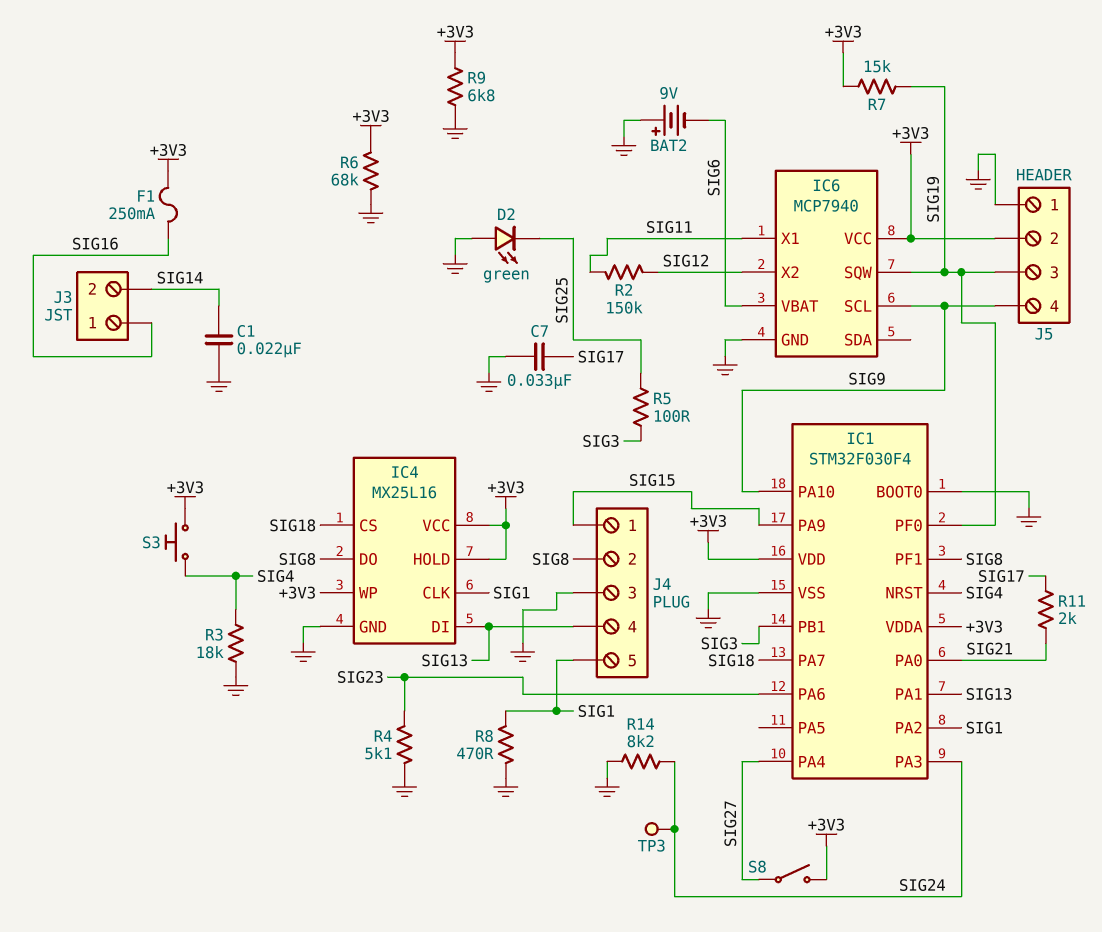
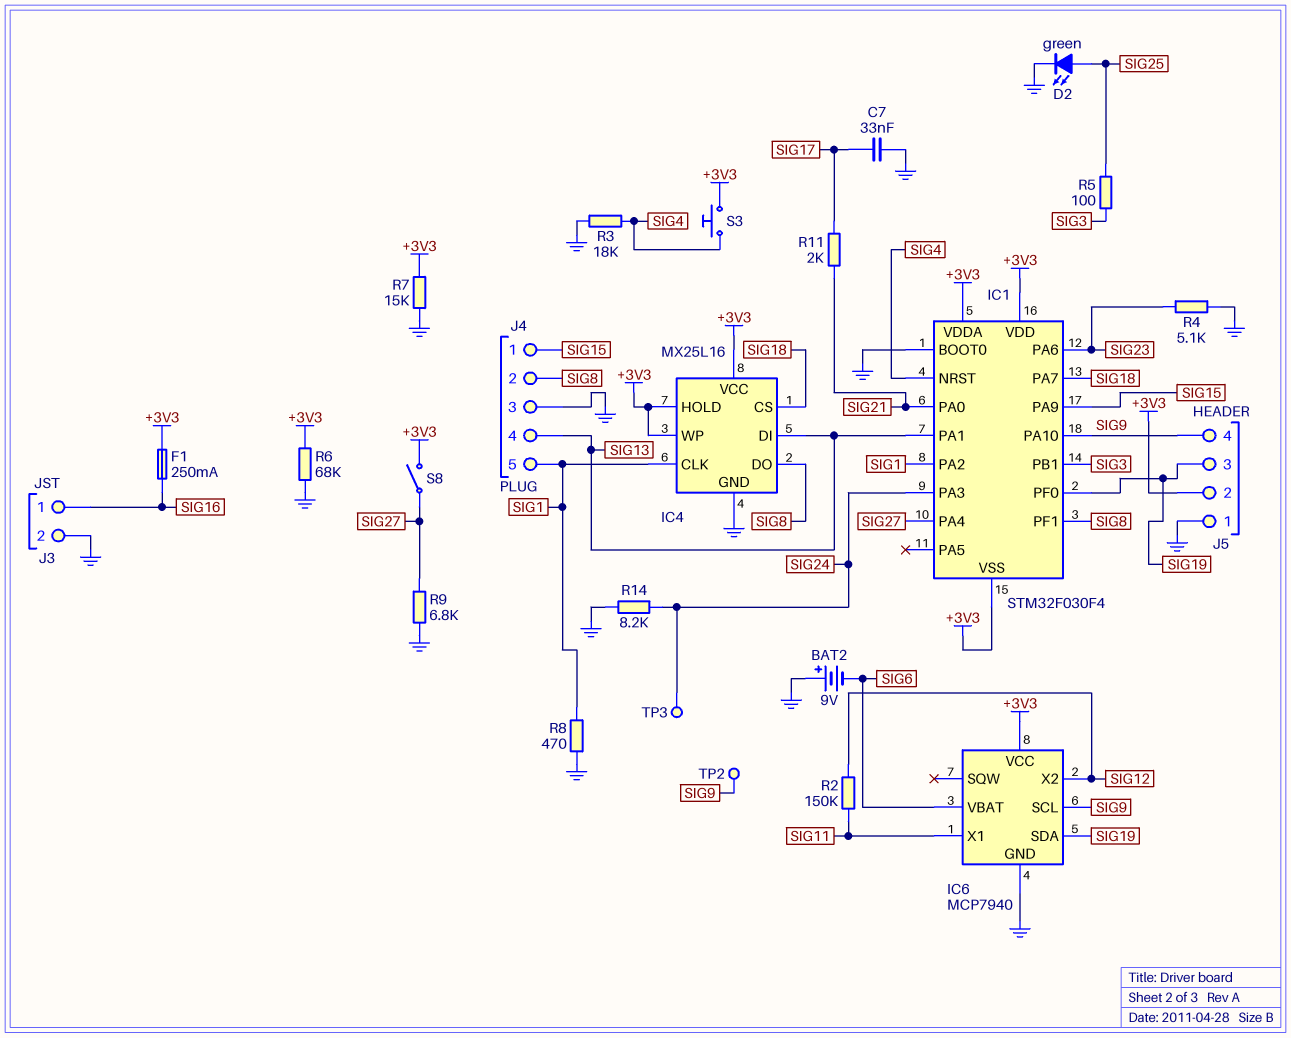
C1: 22nF (GND, SIG14) -> none
D2: LED green (A GND, K SIG25) -> LED green (A SIG25, K GND)
IC1 pin VSS: GND -> +3V3
IC6 pin SDA: none -> SIG19
IC6 pin SQW: SIG19 -> none
J3 pin 2: SIG14 -> GND
R7: 15k (+3V3, SIG19) -> 15k (+3V3, GND)
R9: 6.8k (+3V3, GND) -> 6.8k (GND, SIG27)
TP2: none -> test point (SIG9)

